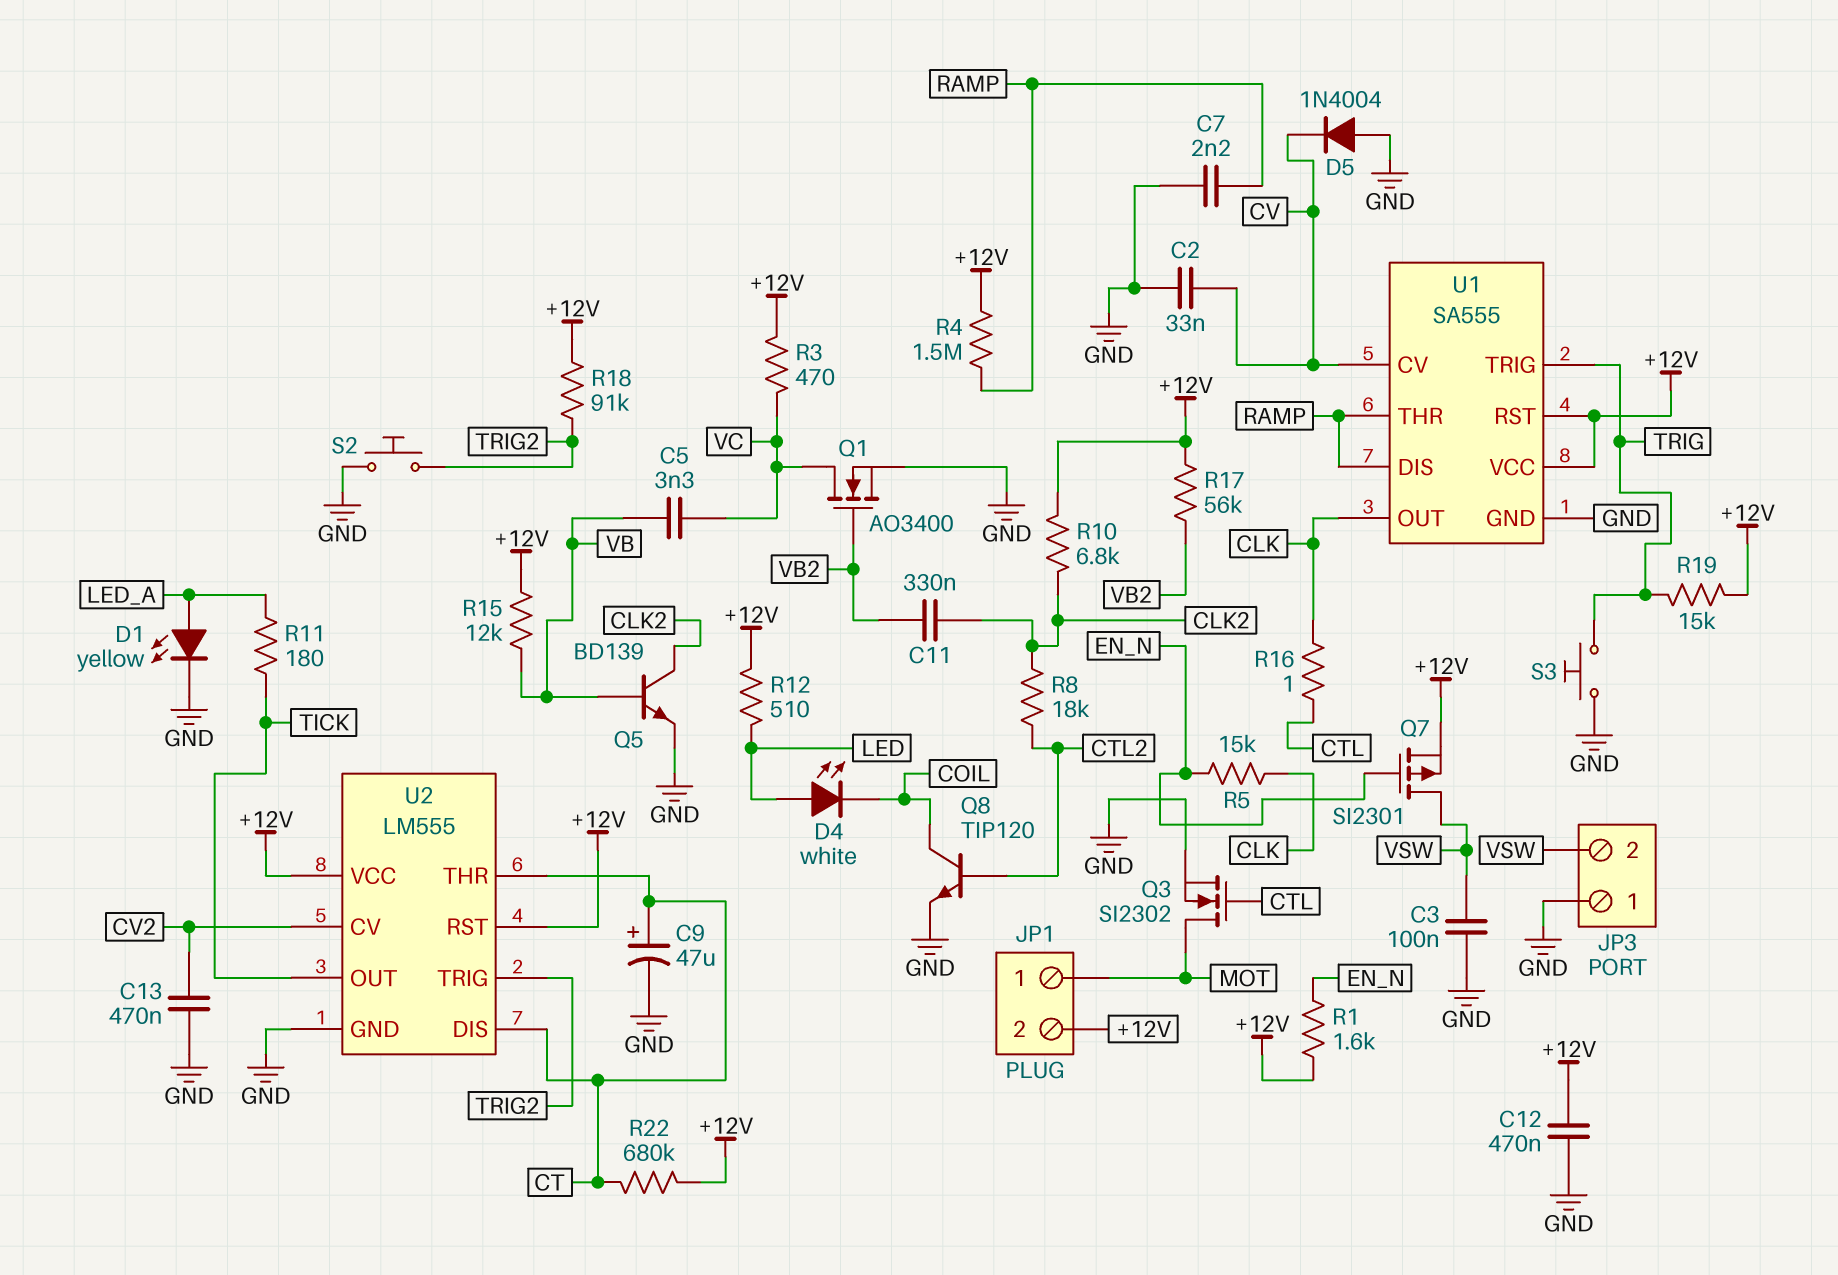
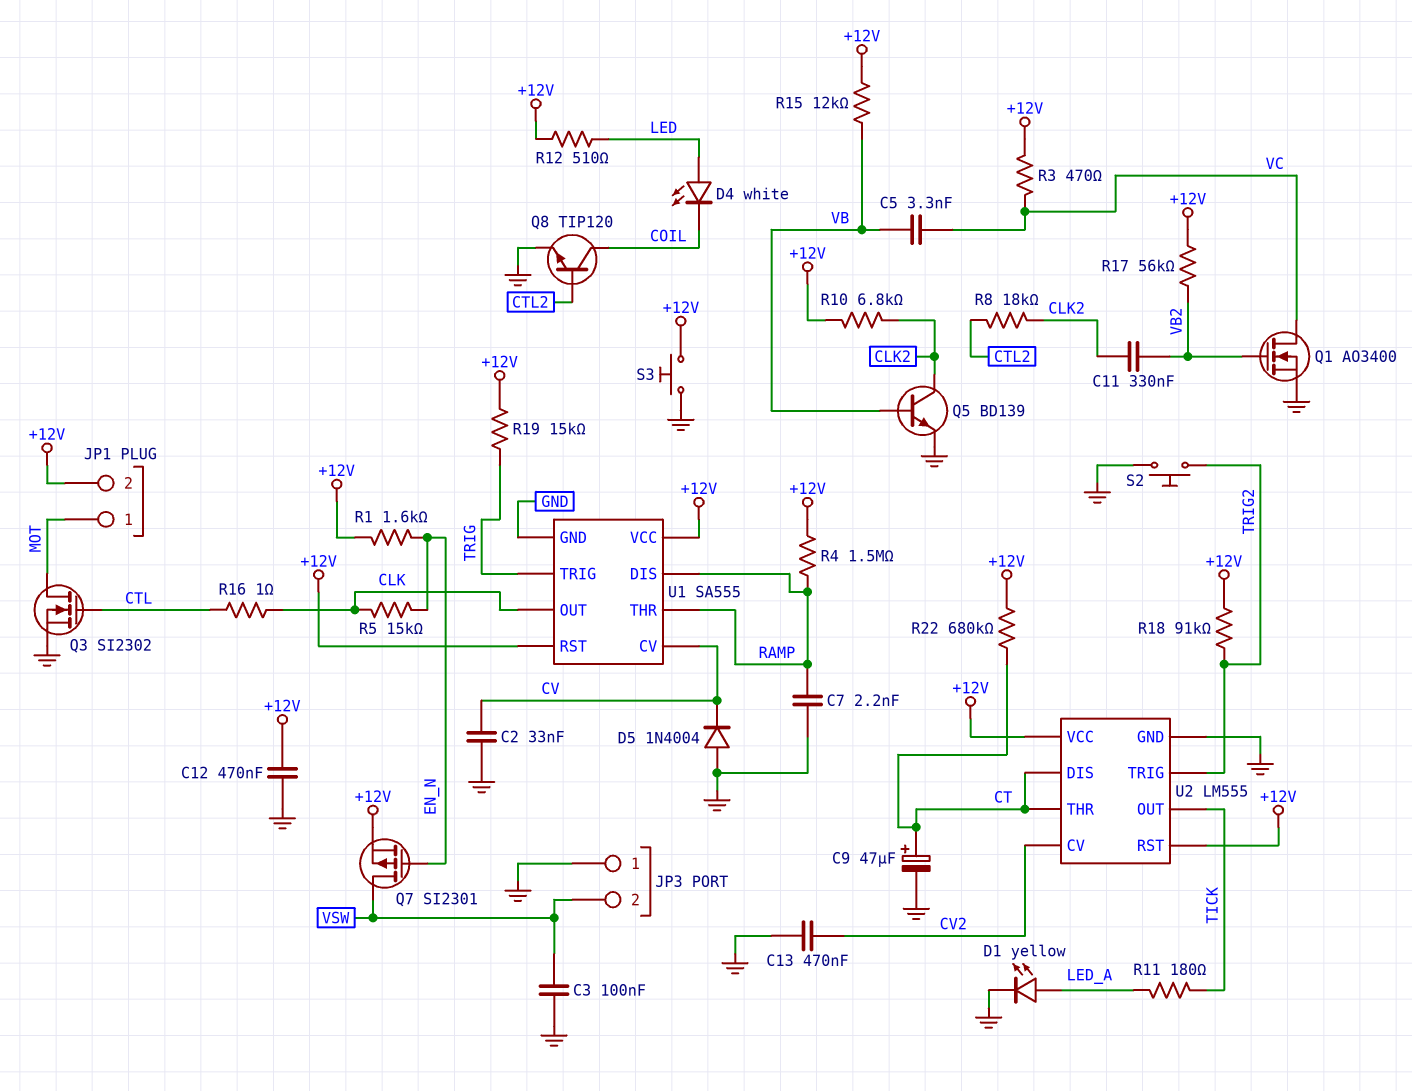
S3: button (GND, TRIG) -> button (+12V, GND)

